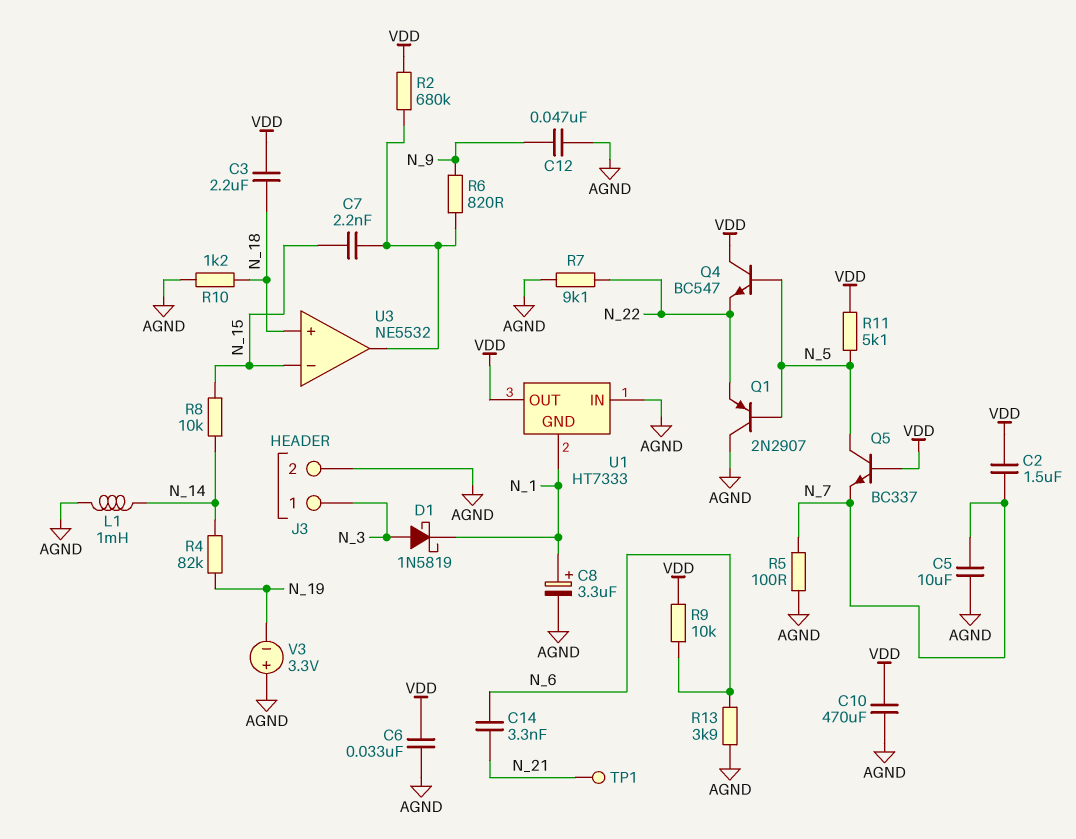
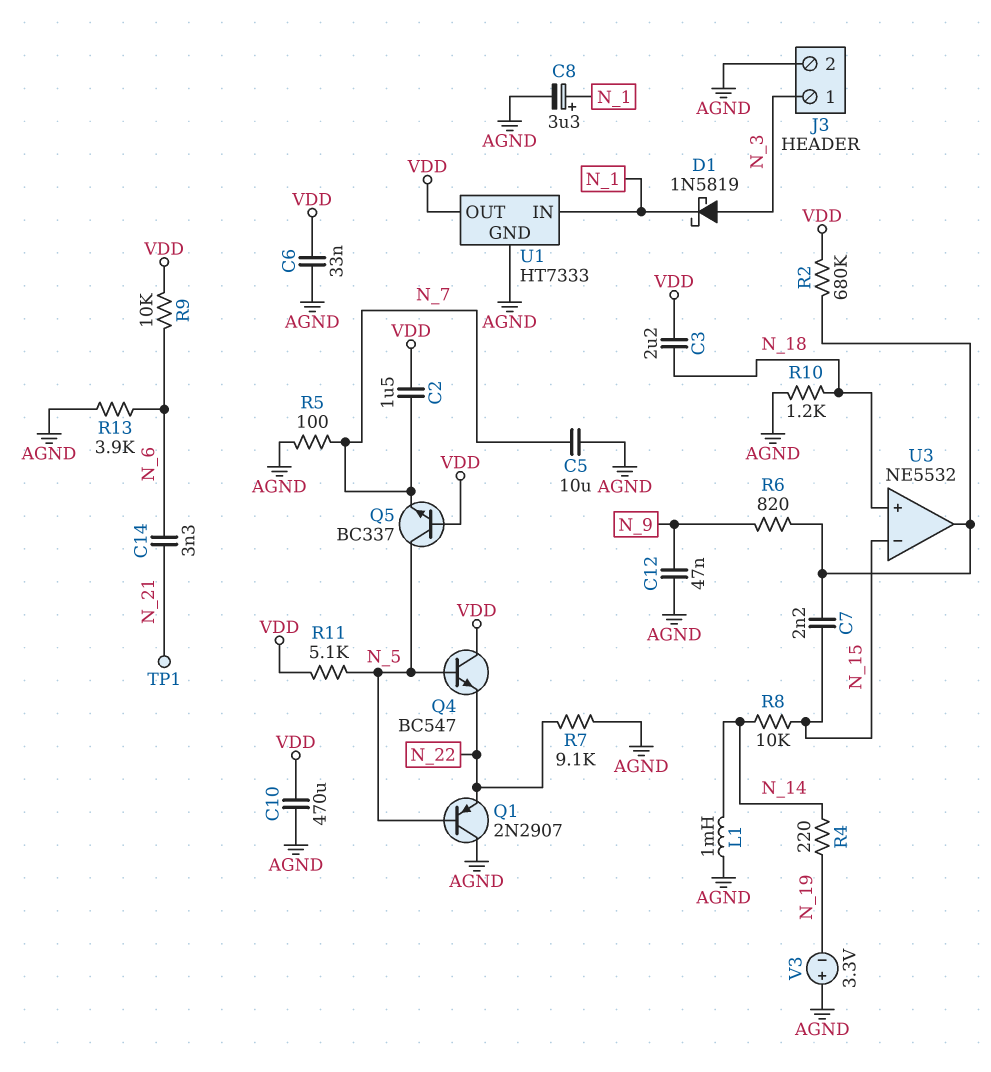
R4: 82k (N_14, N_19) -> 220 (N_14, N_19)
U1 pin GND: N_1 -> AGND
U1 pin IN: AGND -> N_1

